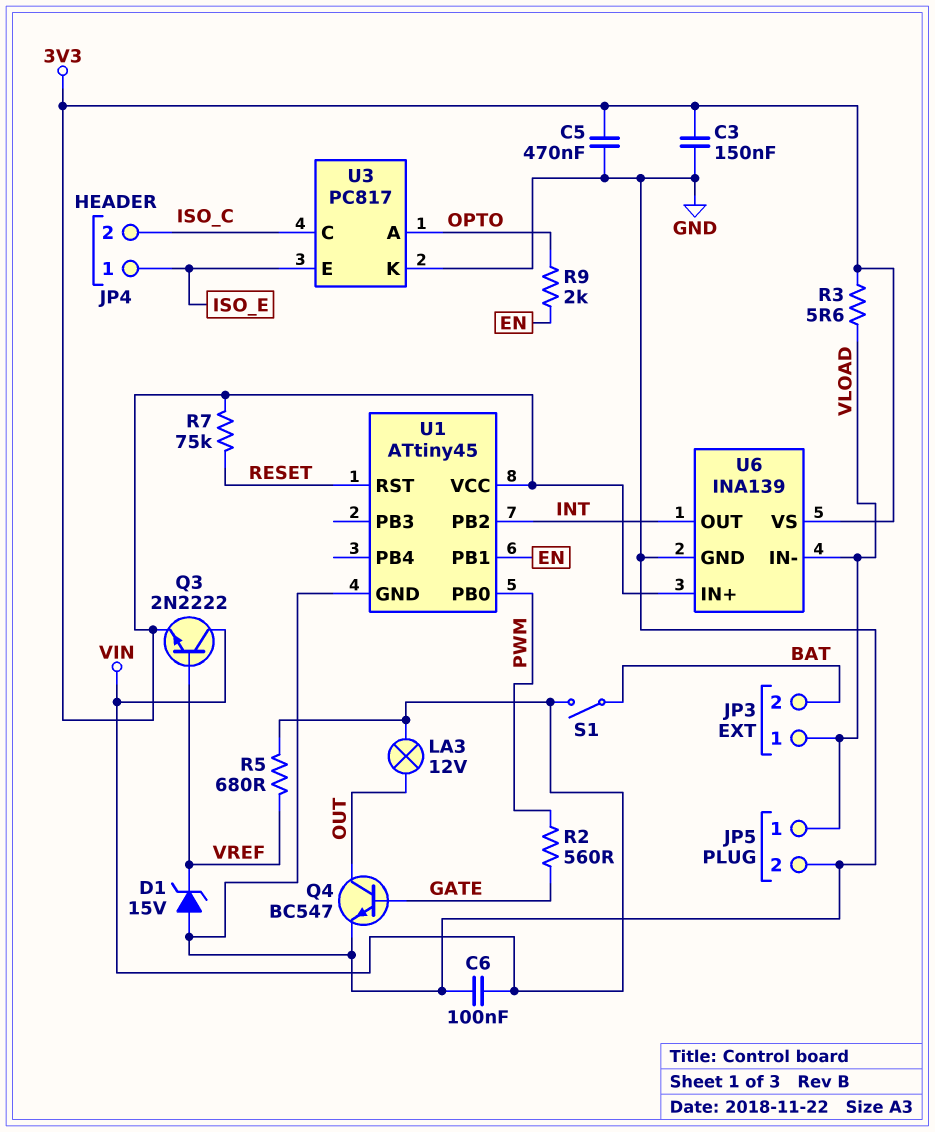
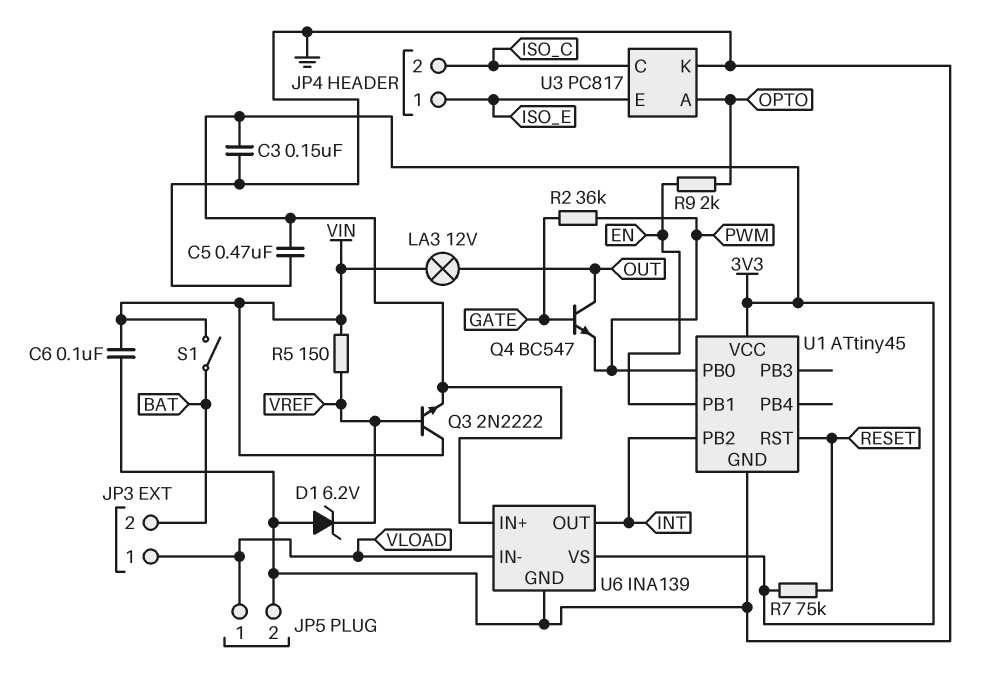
D1: zener 15V (A GND, K VREF) -> zener 6.2V (A GND, K VREF)
Q4: NPN BC547 (B GATE, C OUT, E GND) -> NPN BC547 (B GATE, C OUT, E PWM)
R2: 560 (GATE, PWM) -> 36k (GATE, PWM)
R3: 5.6 (3V3, VLOAD) -> none
R5: 680 (VIN, VREF) -> 150 (VIN, VREF)

